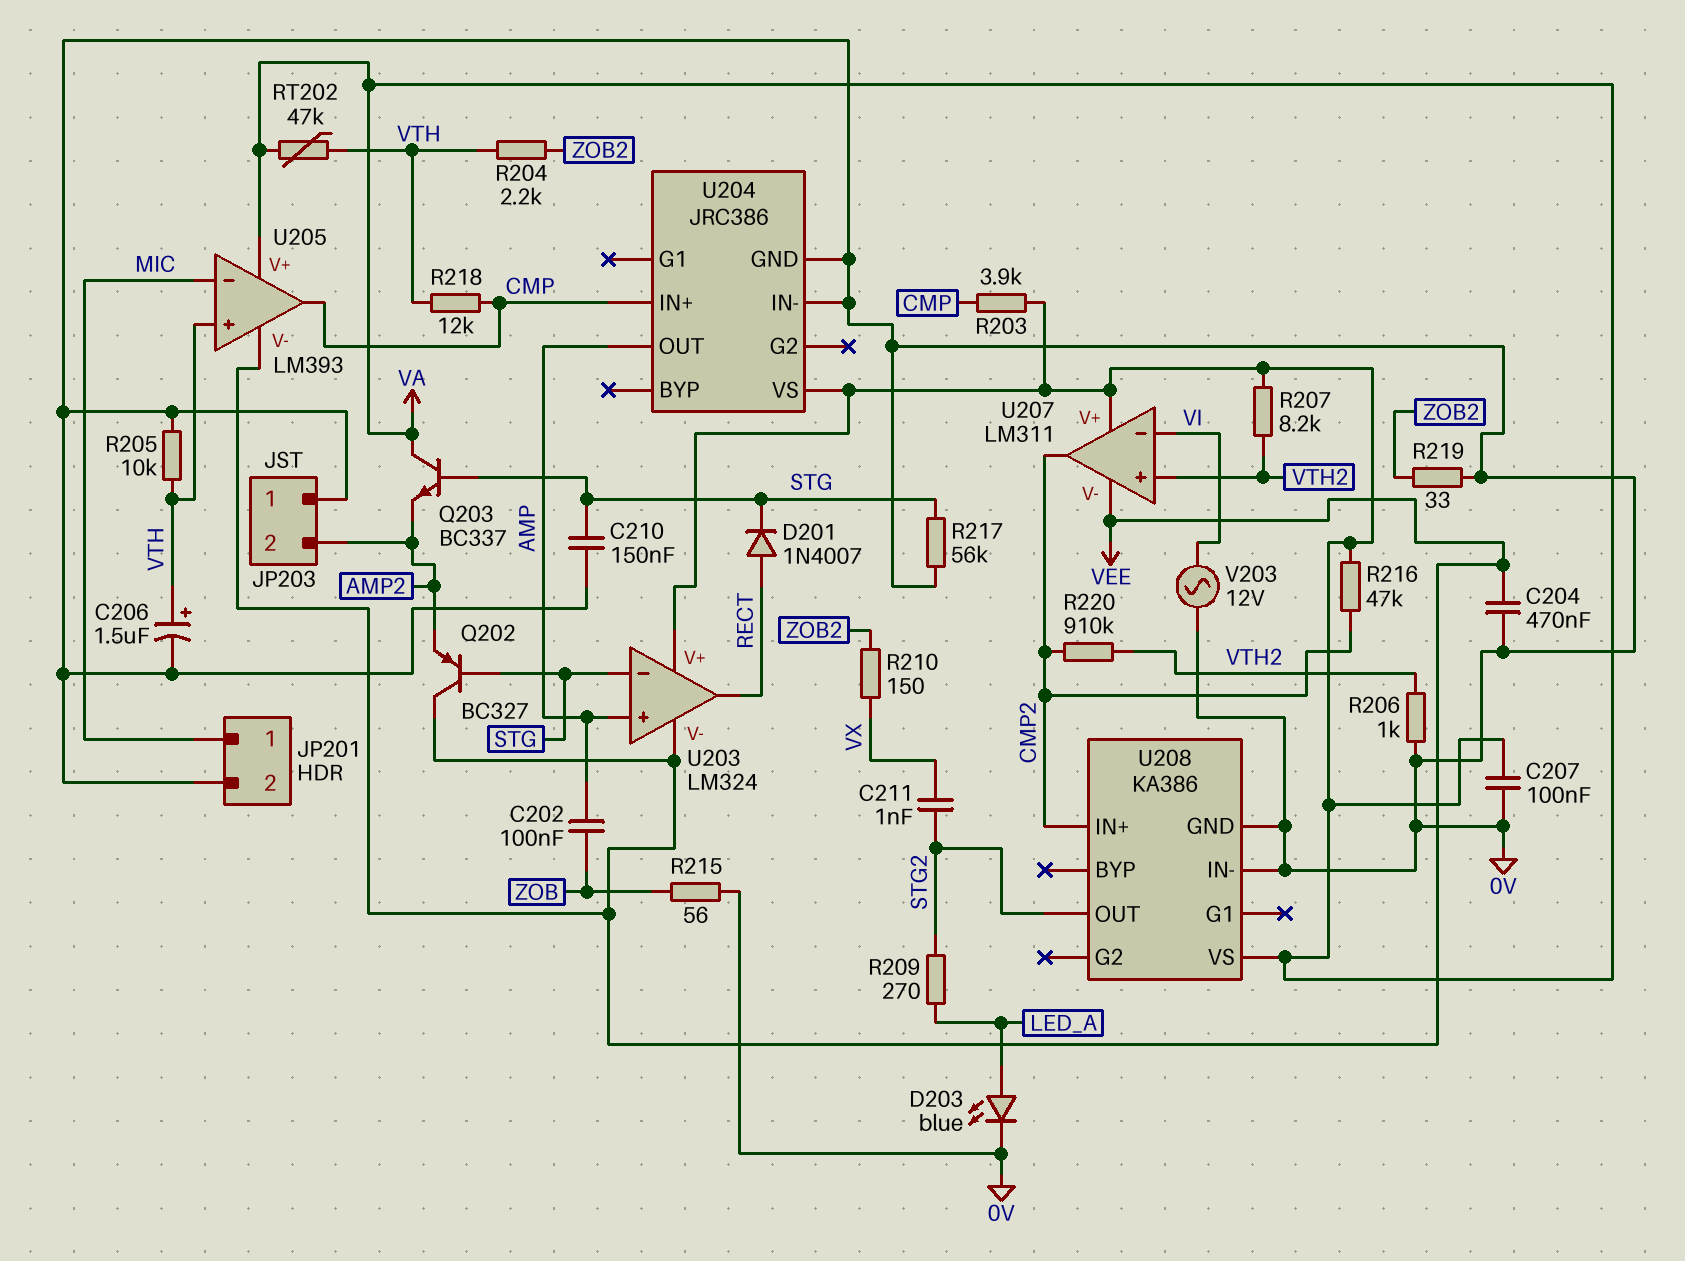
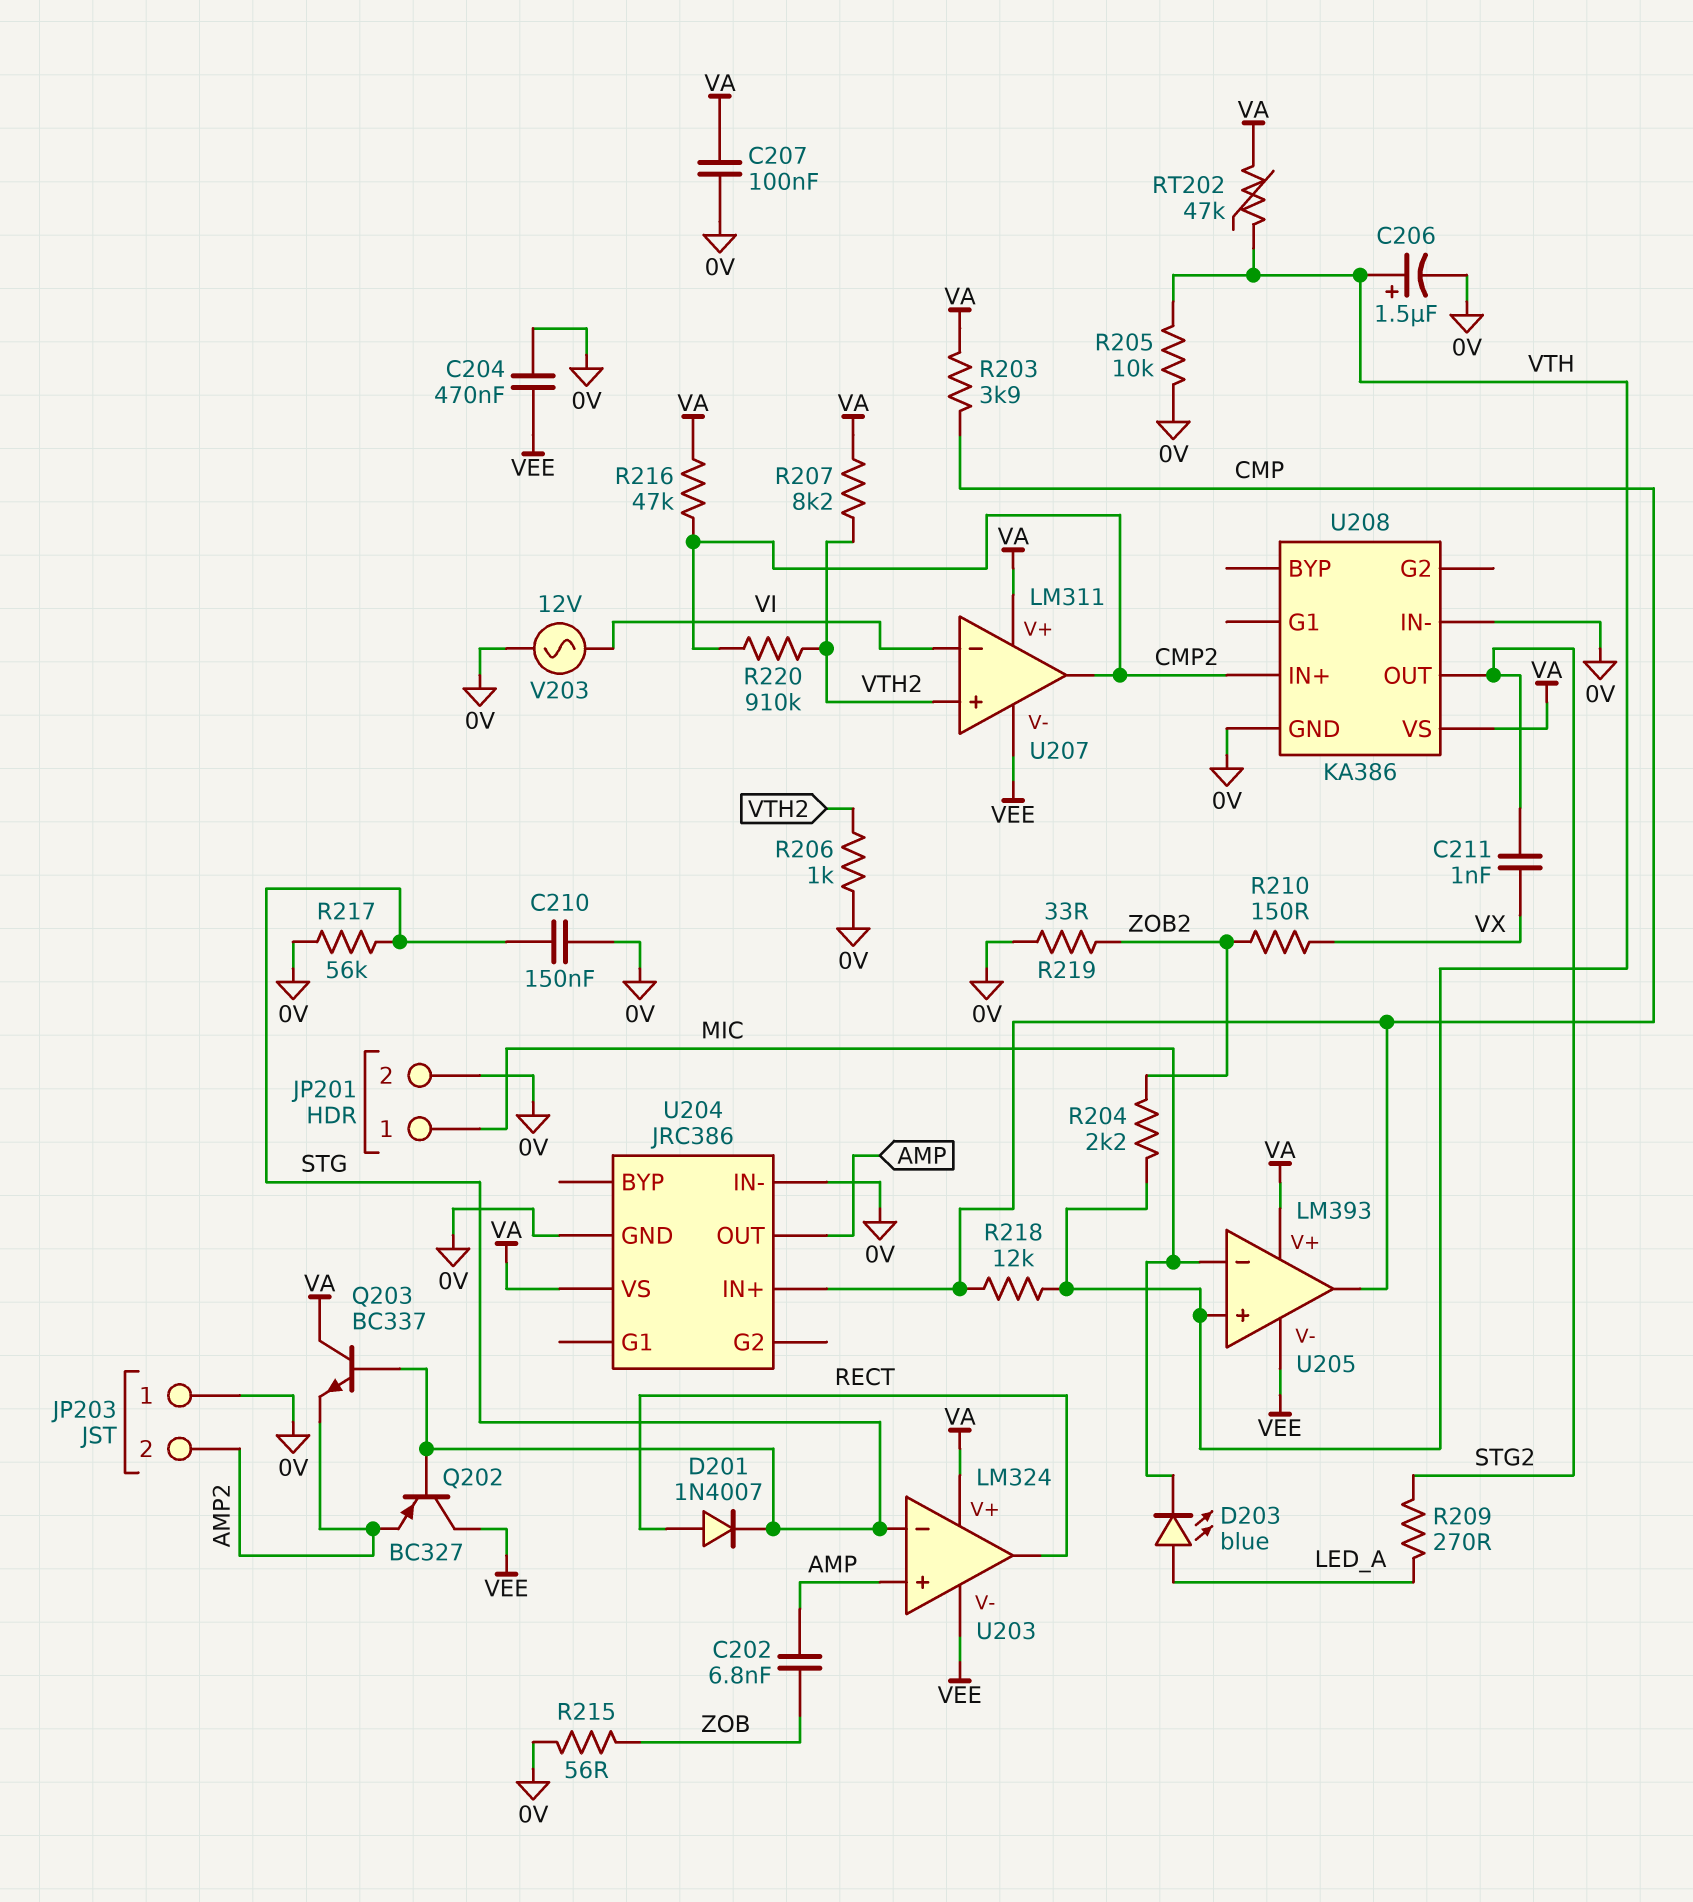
C202: 100nF (AMP, ZOB) -> 6.8nF (AMP, ZOB)
D203: LED blue (A LED_A, K 0V) -> LED blue (A LED_A, K MIC)

